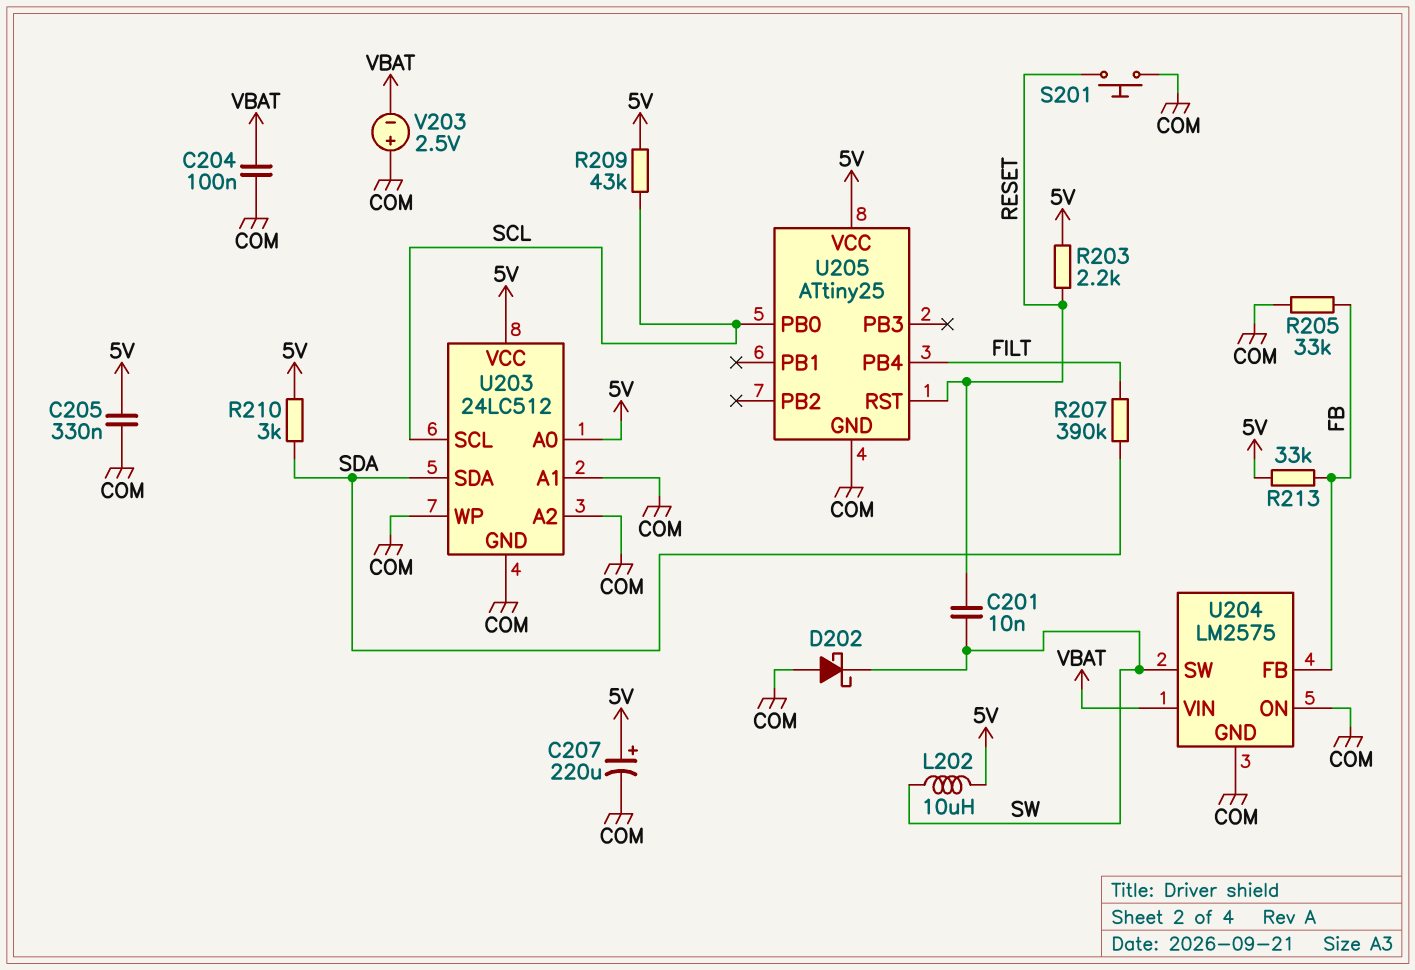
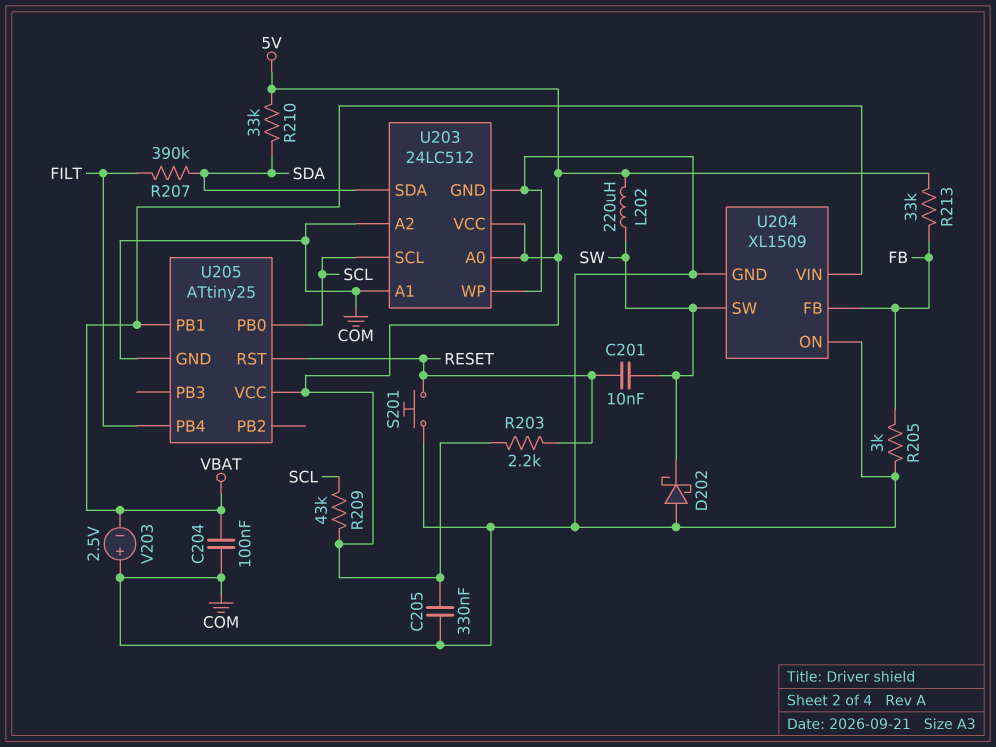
C207: 220uF (plus 5V, minus COM) -> none
L202: 10uH (5V, SW) -> 220uH (5V, SW)
R205: 33k (COM, FB) -> 3k (COM, FB)
R210: 3k (5V, SDA) -> 33k (5V, SDA)
U204: LM2575 -> XL1509
U205 pin PB1: none -> VBAT

